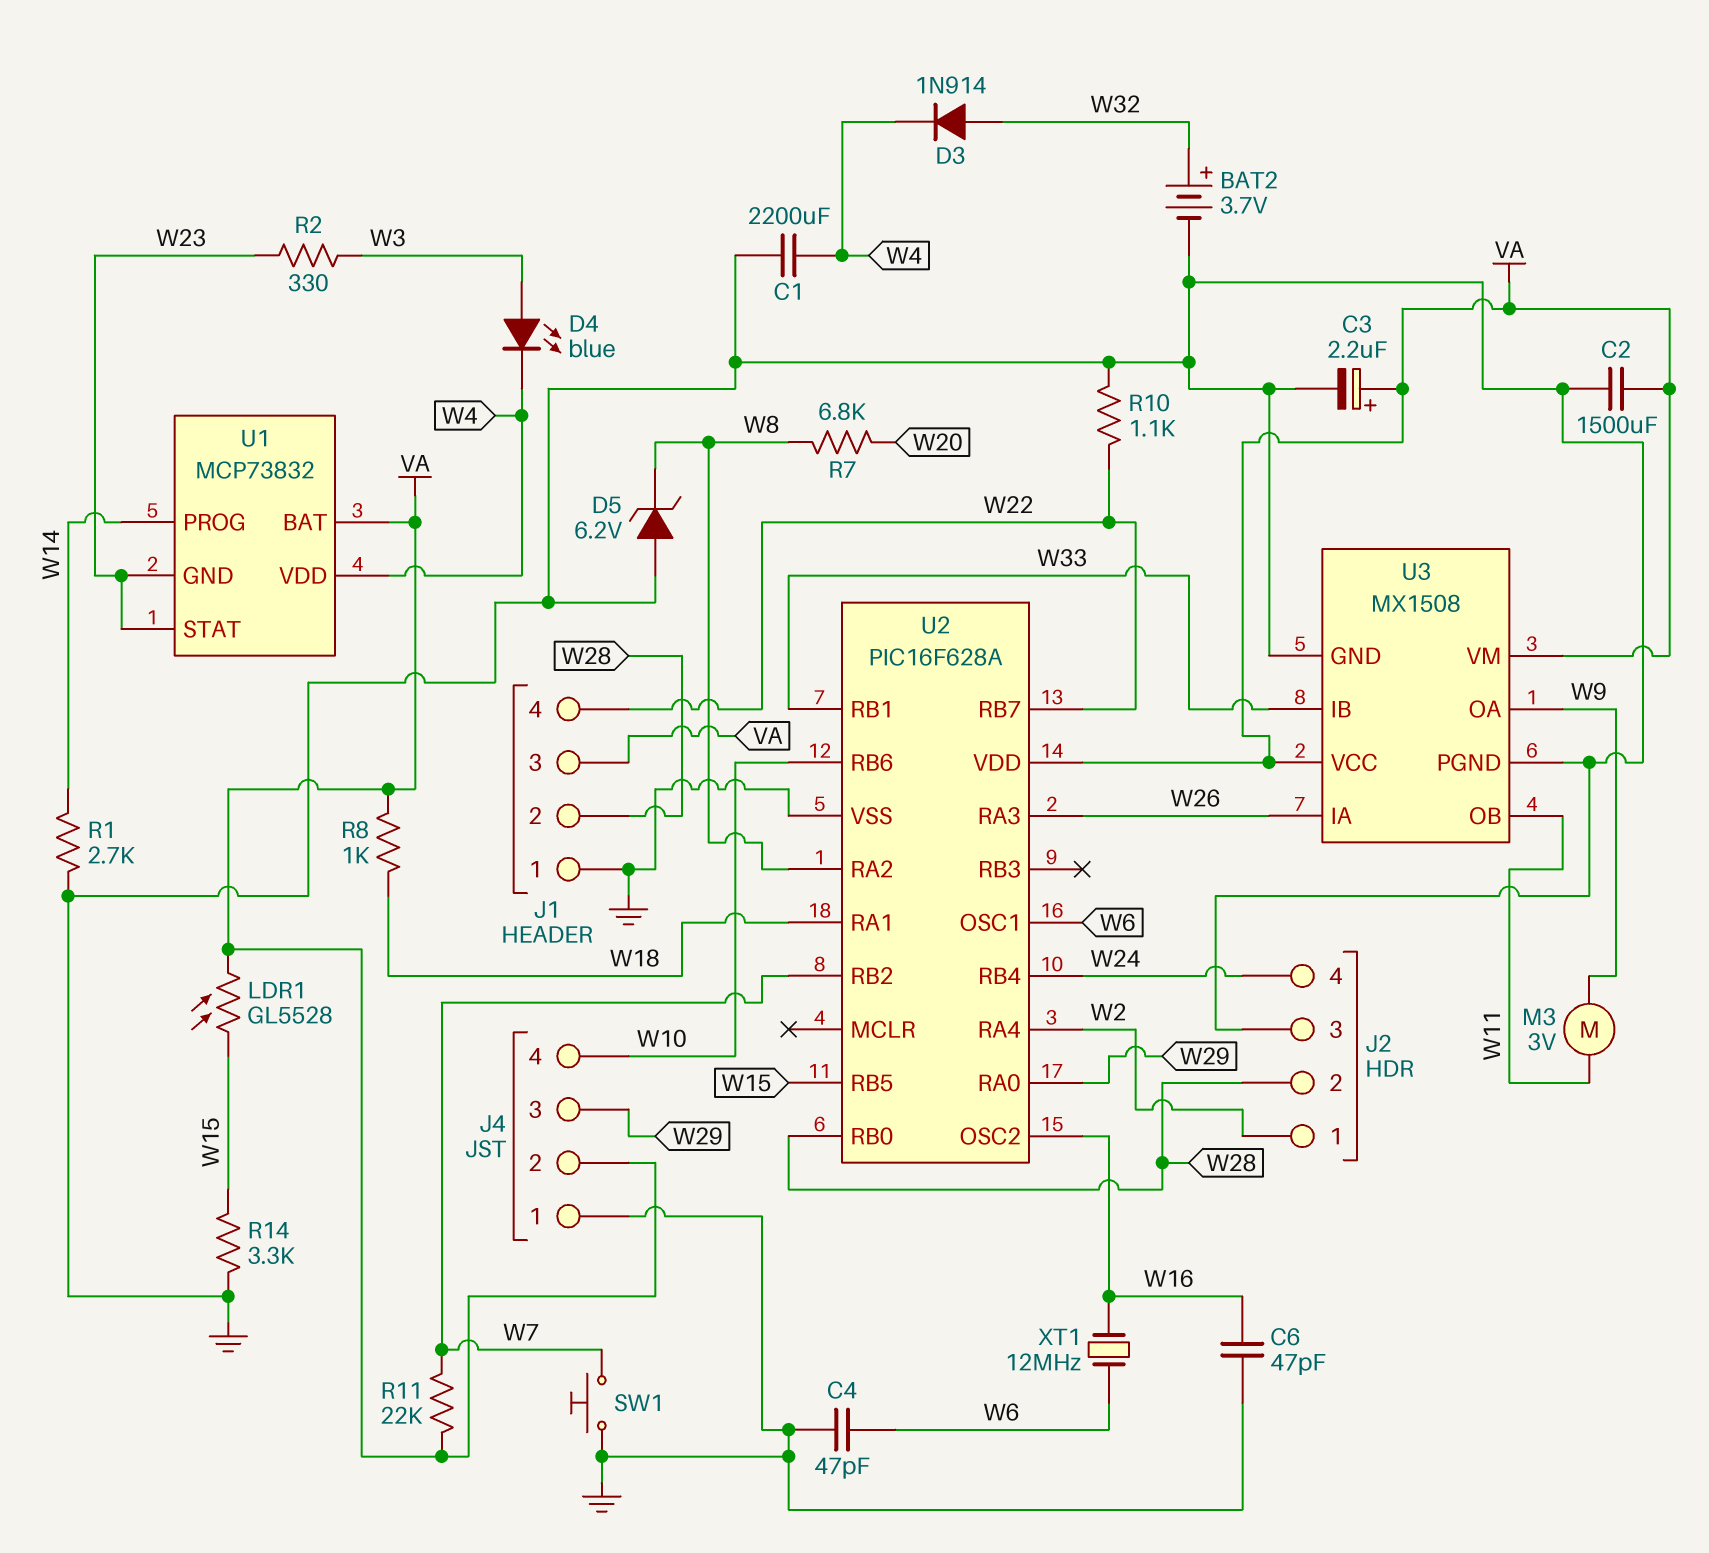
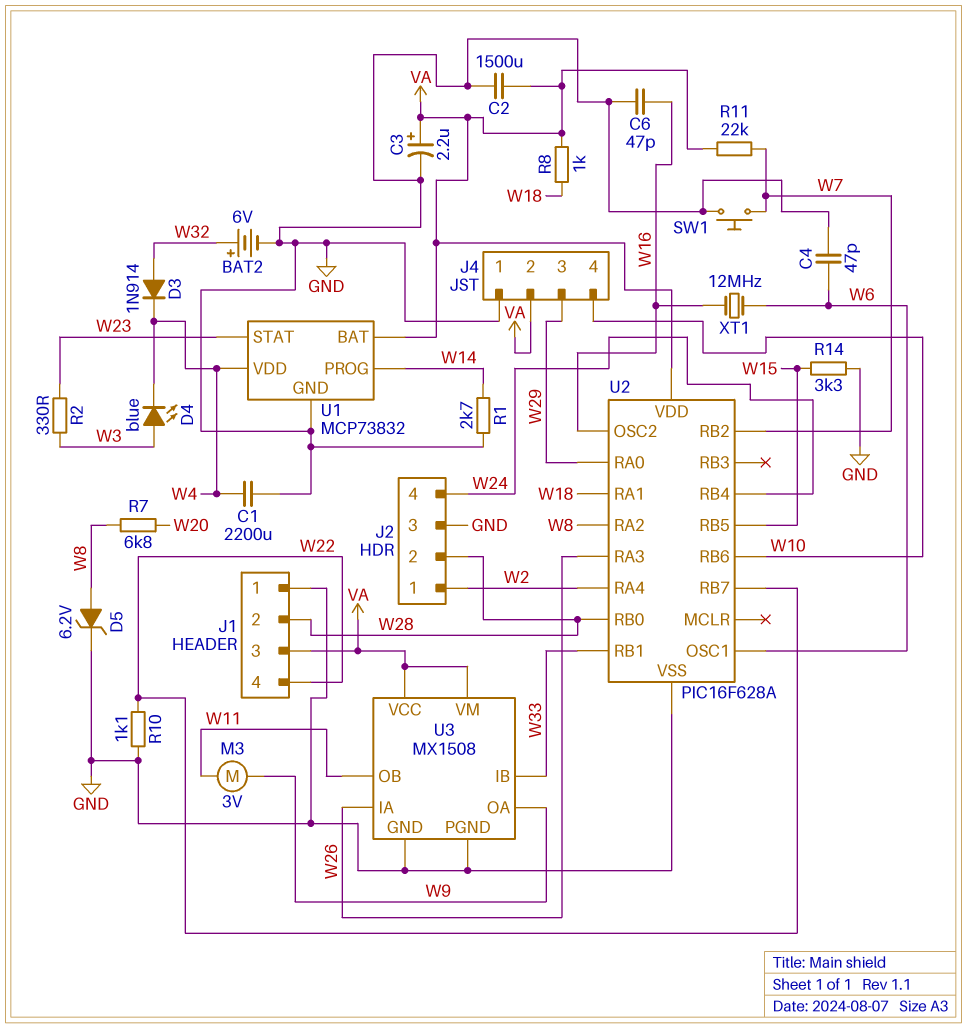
BAT2: 3.7V (plus W32, minus GND) -> 6V (plus W32, minus GND)
D5: zener 6.2V (A GND, K W8) -> zener 6.2V (A W8, K GND)
LDR1: GL5528 (VA, W15) -> none
U1 pin GND: W23 -> GND

